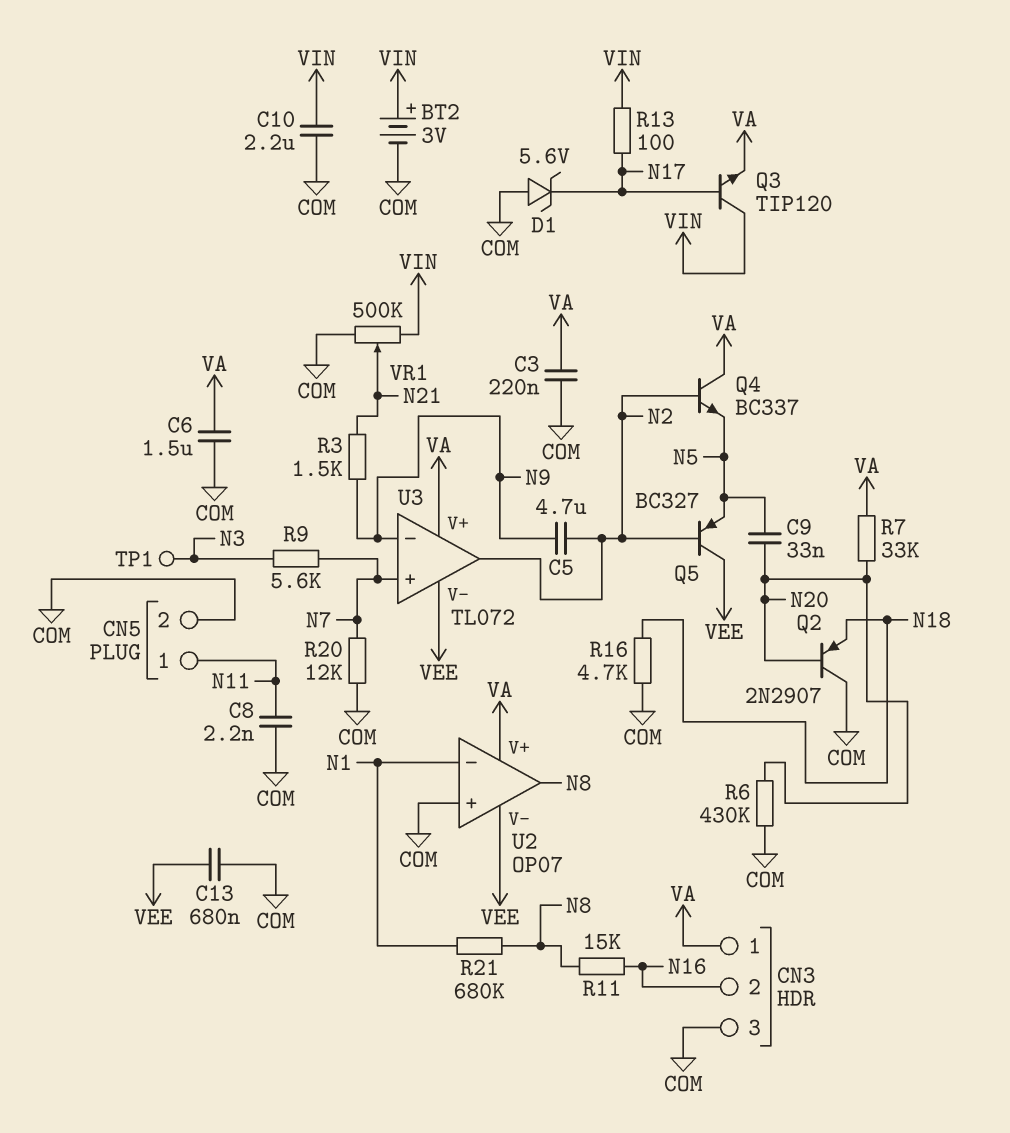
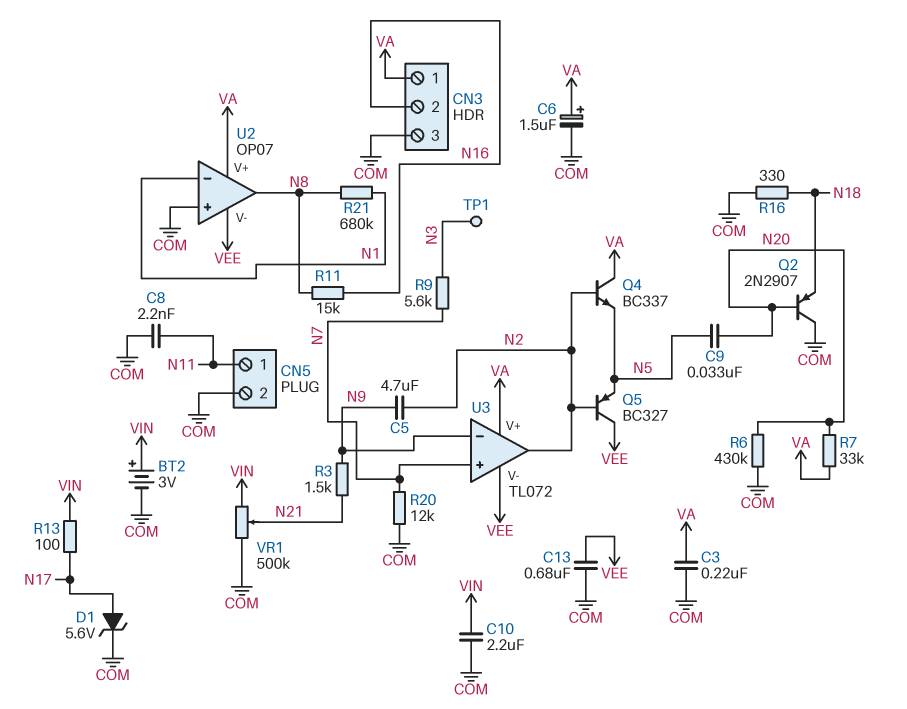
C6: 1.5uF (COM, VA) -> 1.5uF (plus VA, minus COM)
D1: zener 5.6V (A COM, K N17) -> zener 5.6V (A N17, K COM)
Q3: NPN TIP120 (B N17, C VIN, E VA) -> none
R16: 4.7k (COM, N18) -> 330 (COM, N18)

